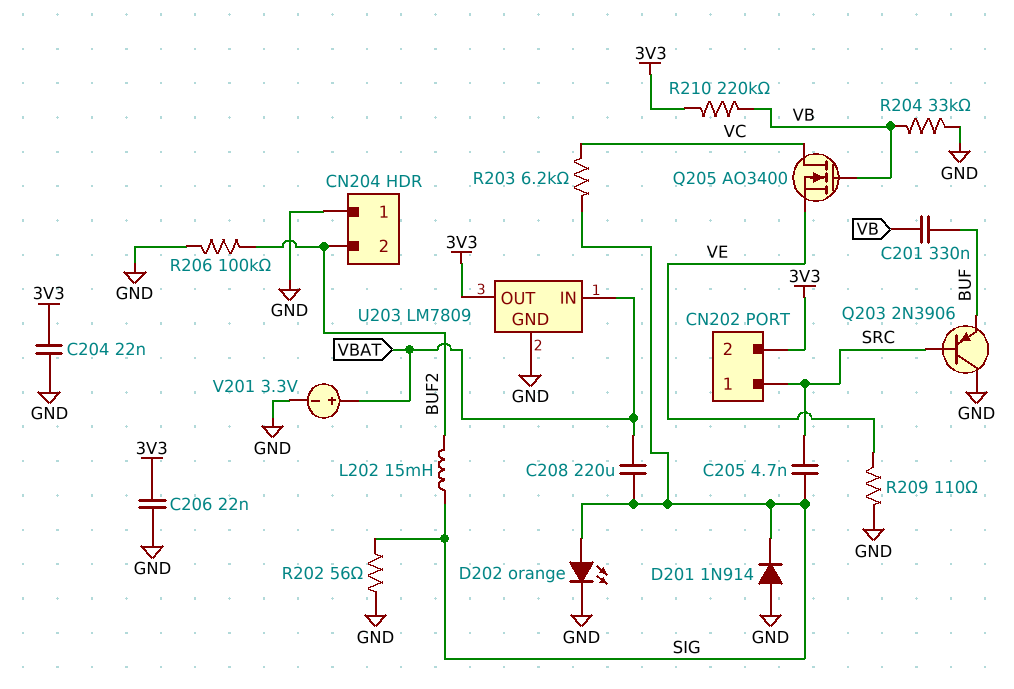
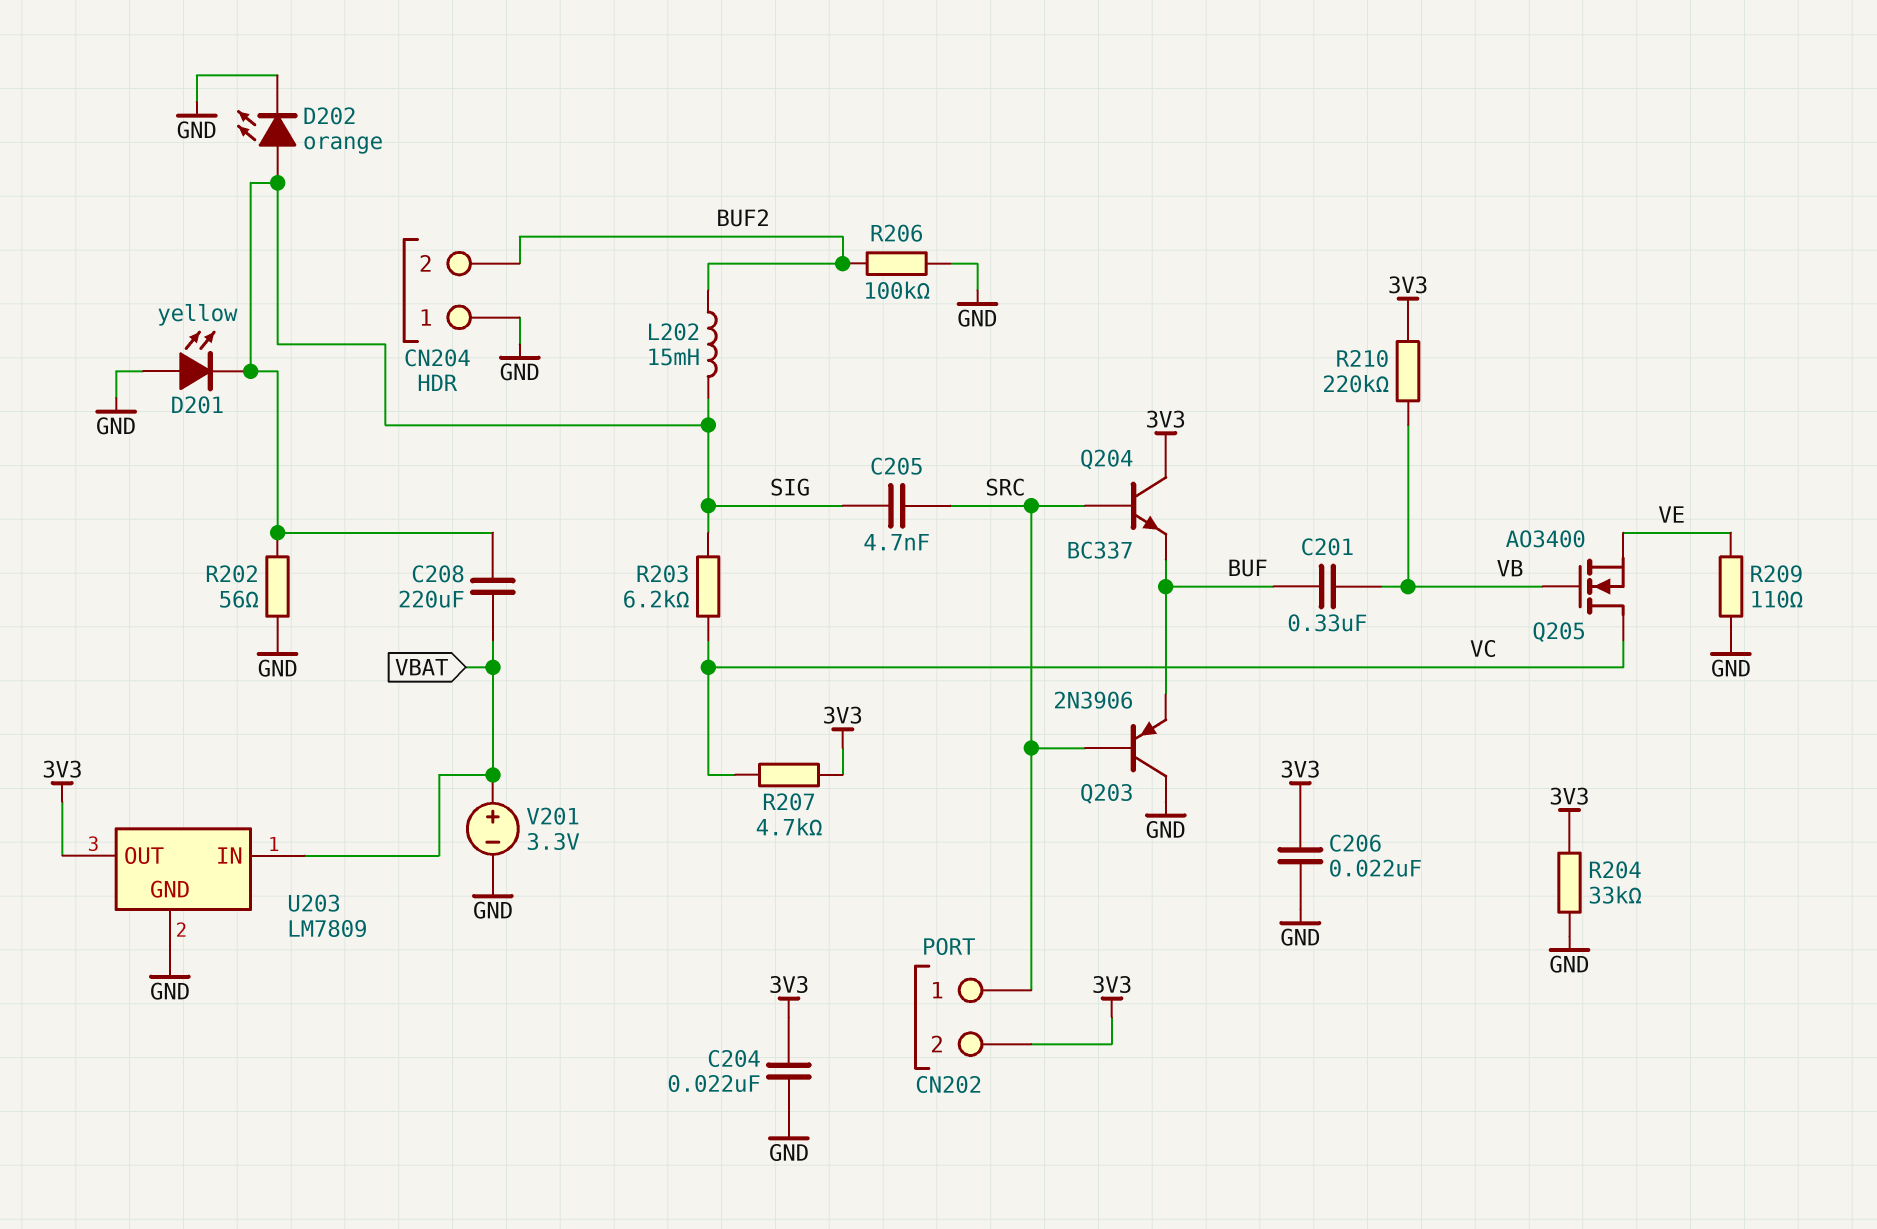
D201: diode 1N914 (A GND, K SIG) -> LED yellow (A GND, K SIG)
Q204: none -> NPN BC337 (B SRC, C 3V3, E BUF)
R204: 33k (GND, VB) -> 33k (3V3, GND)
R207: none -> 4.7k (3V3, VC)

